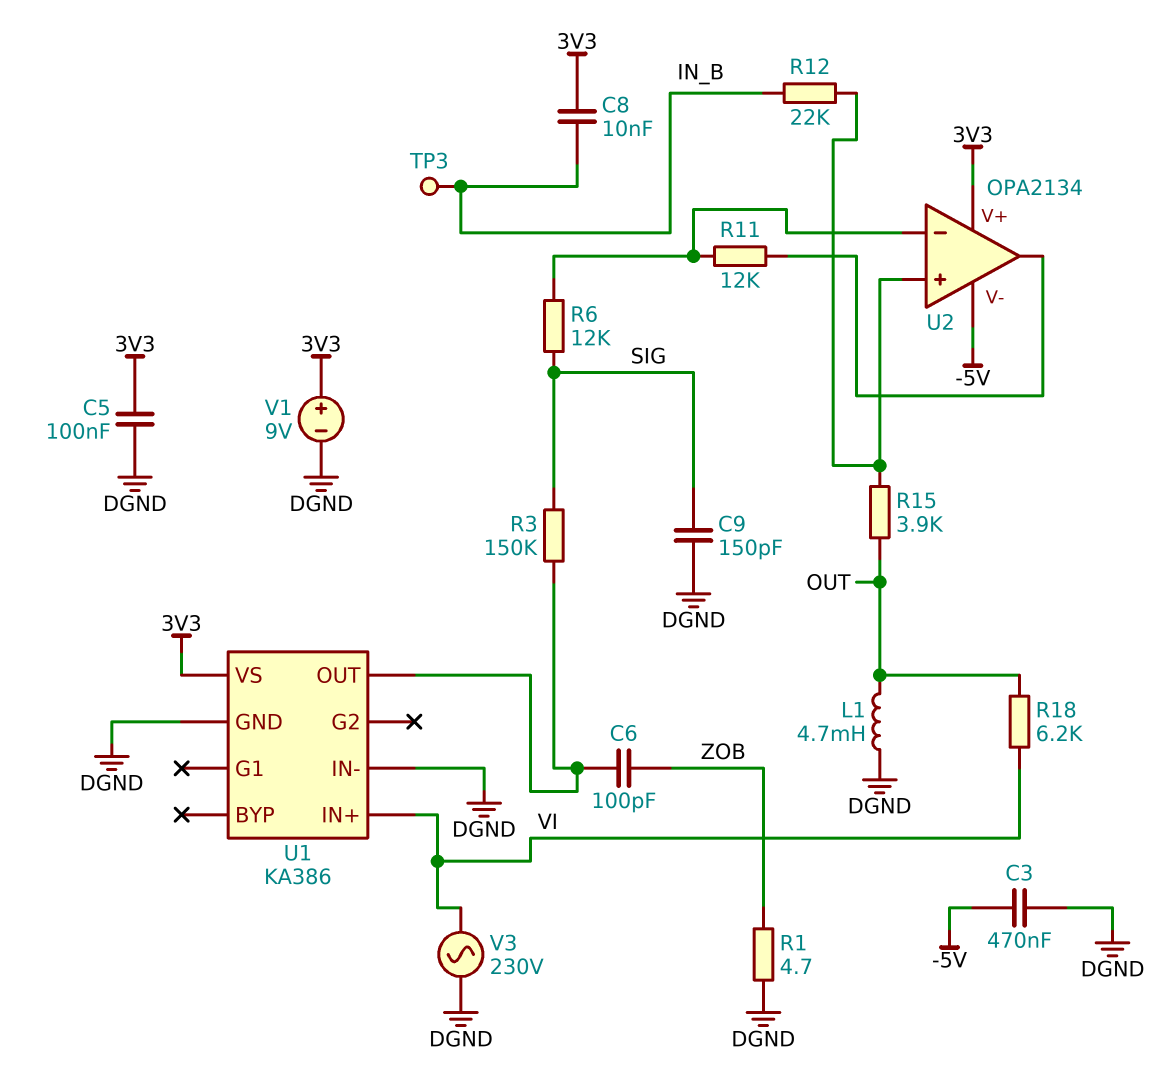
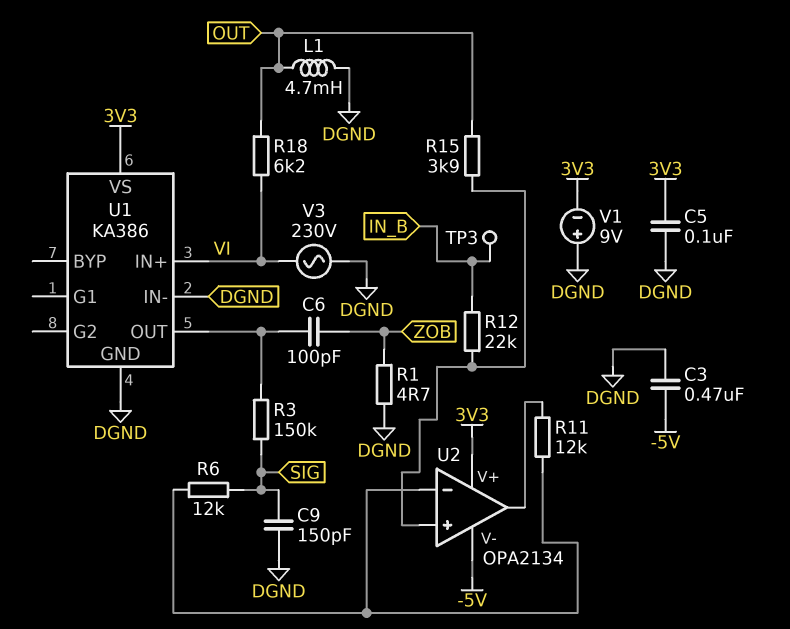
C8: 10nF (3V3, IN_B) -> none
V1: 9V (plus 3V3, minus DGND) -> 9V (plus DGND, minus 3V3)

